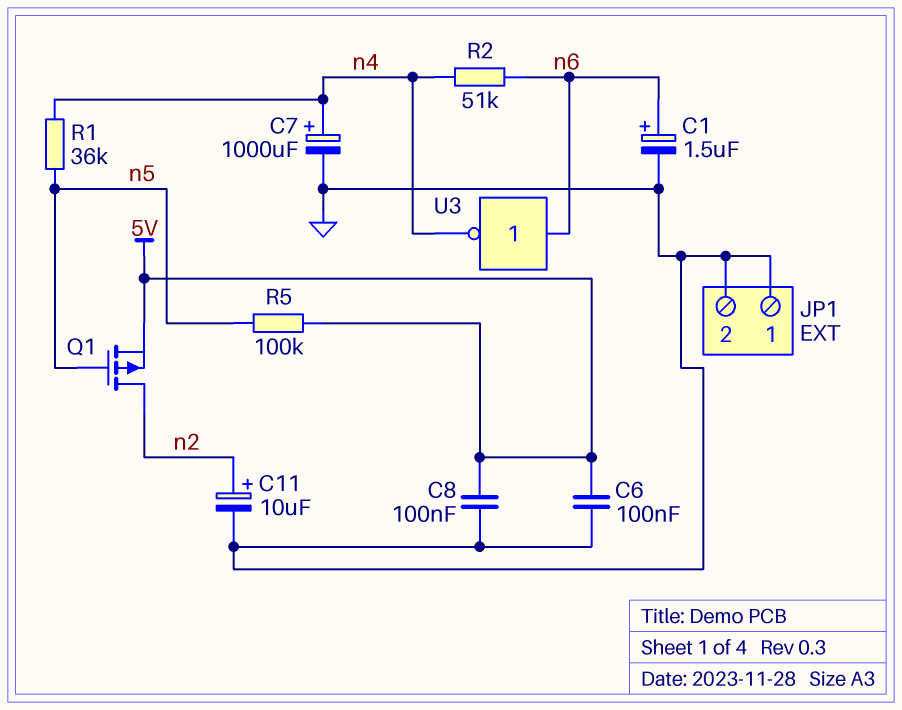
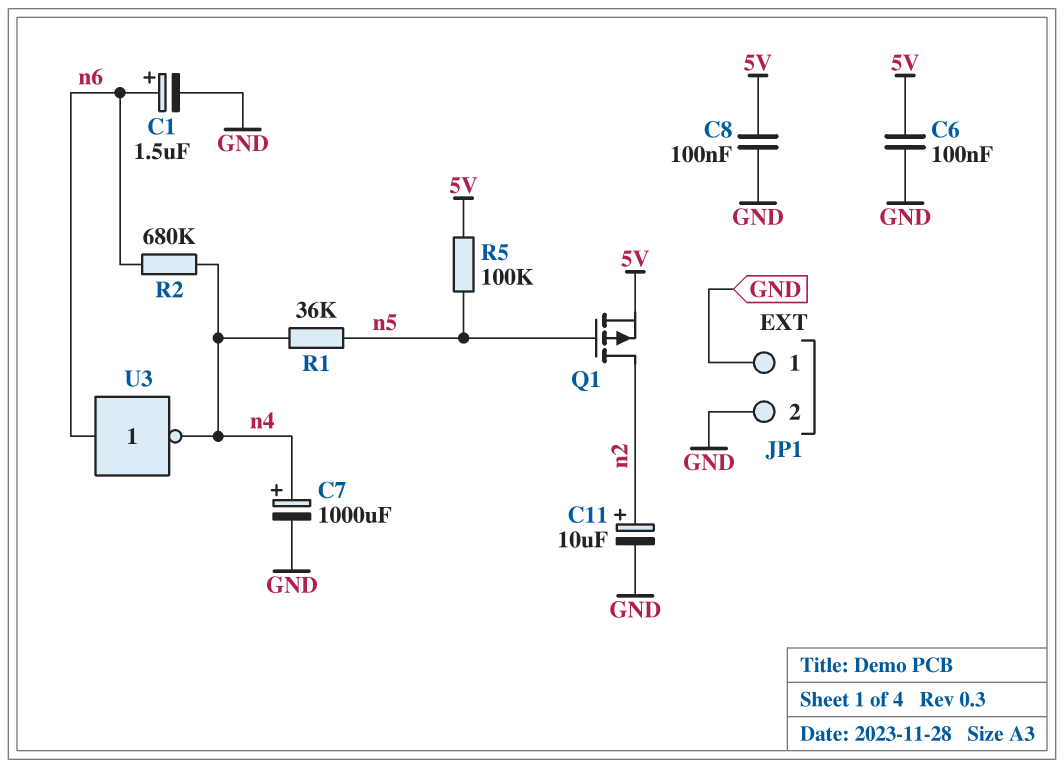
R2: 51k (n4, n6) -> 680k (n4, n6)

